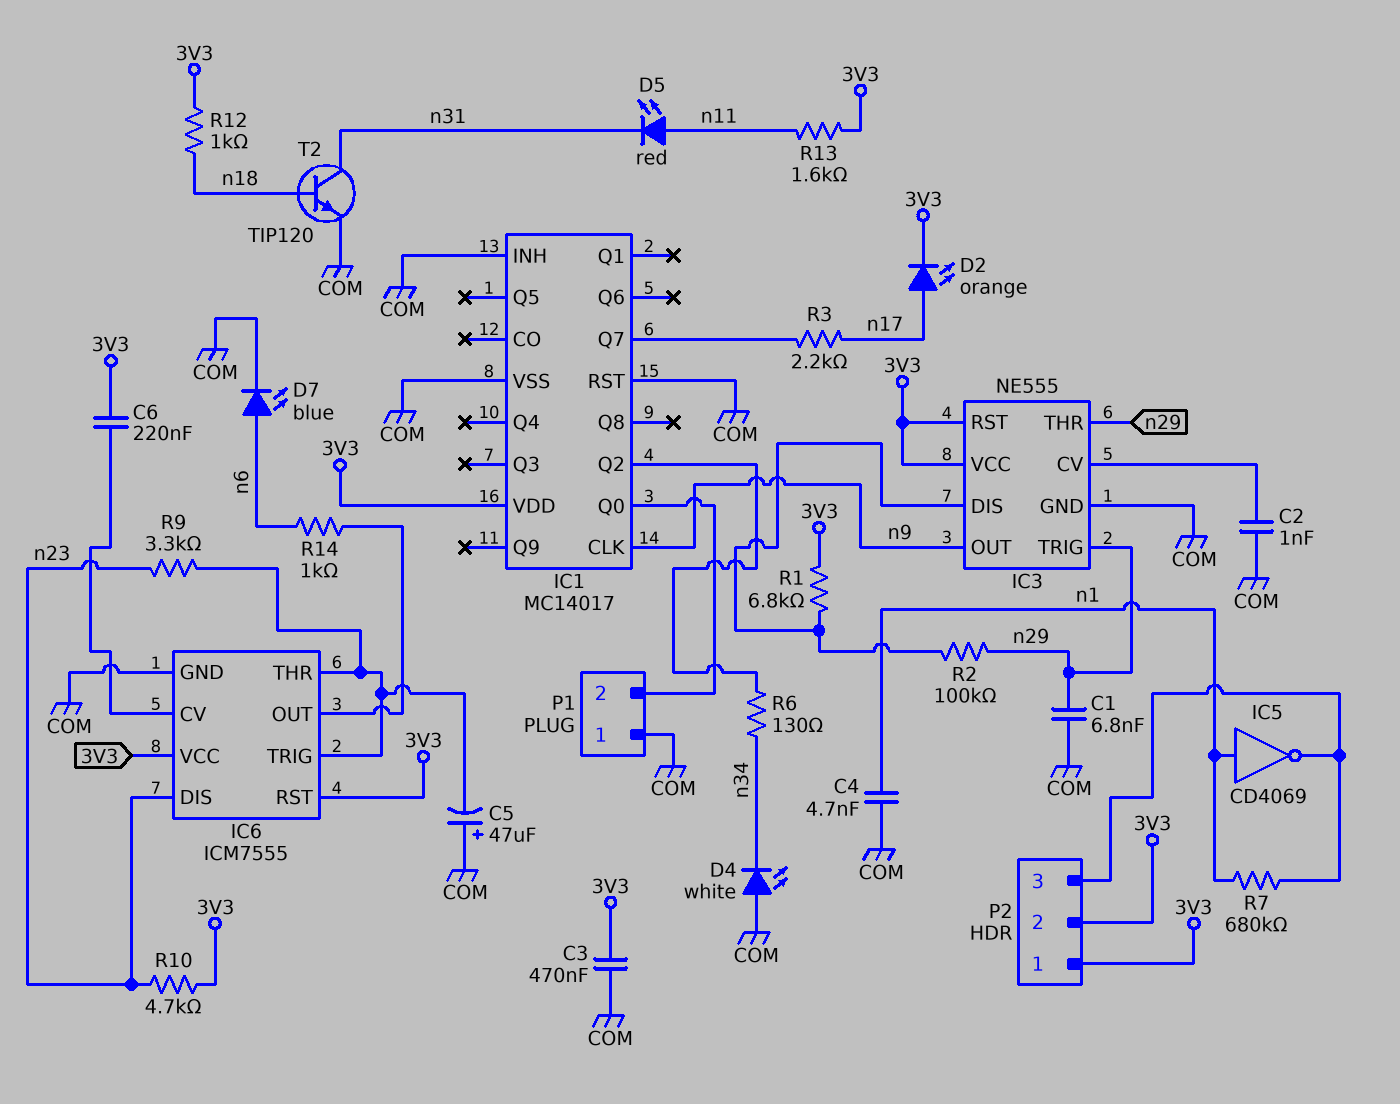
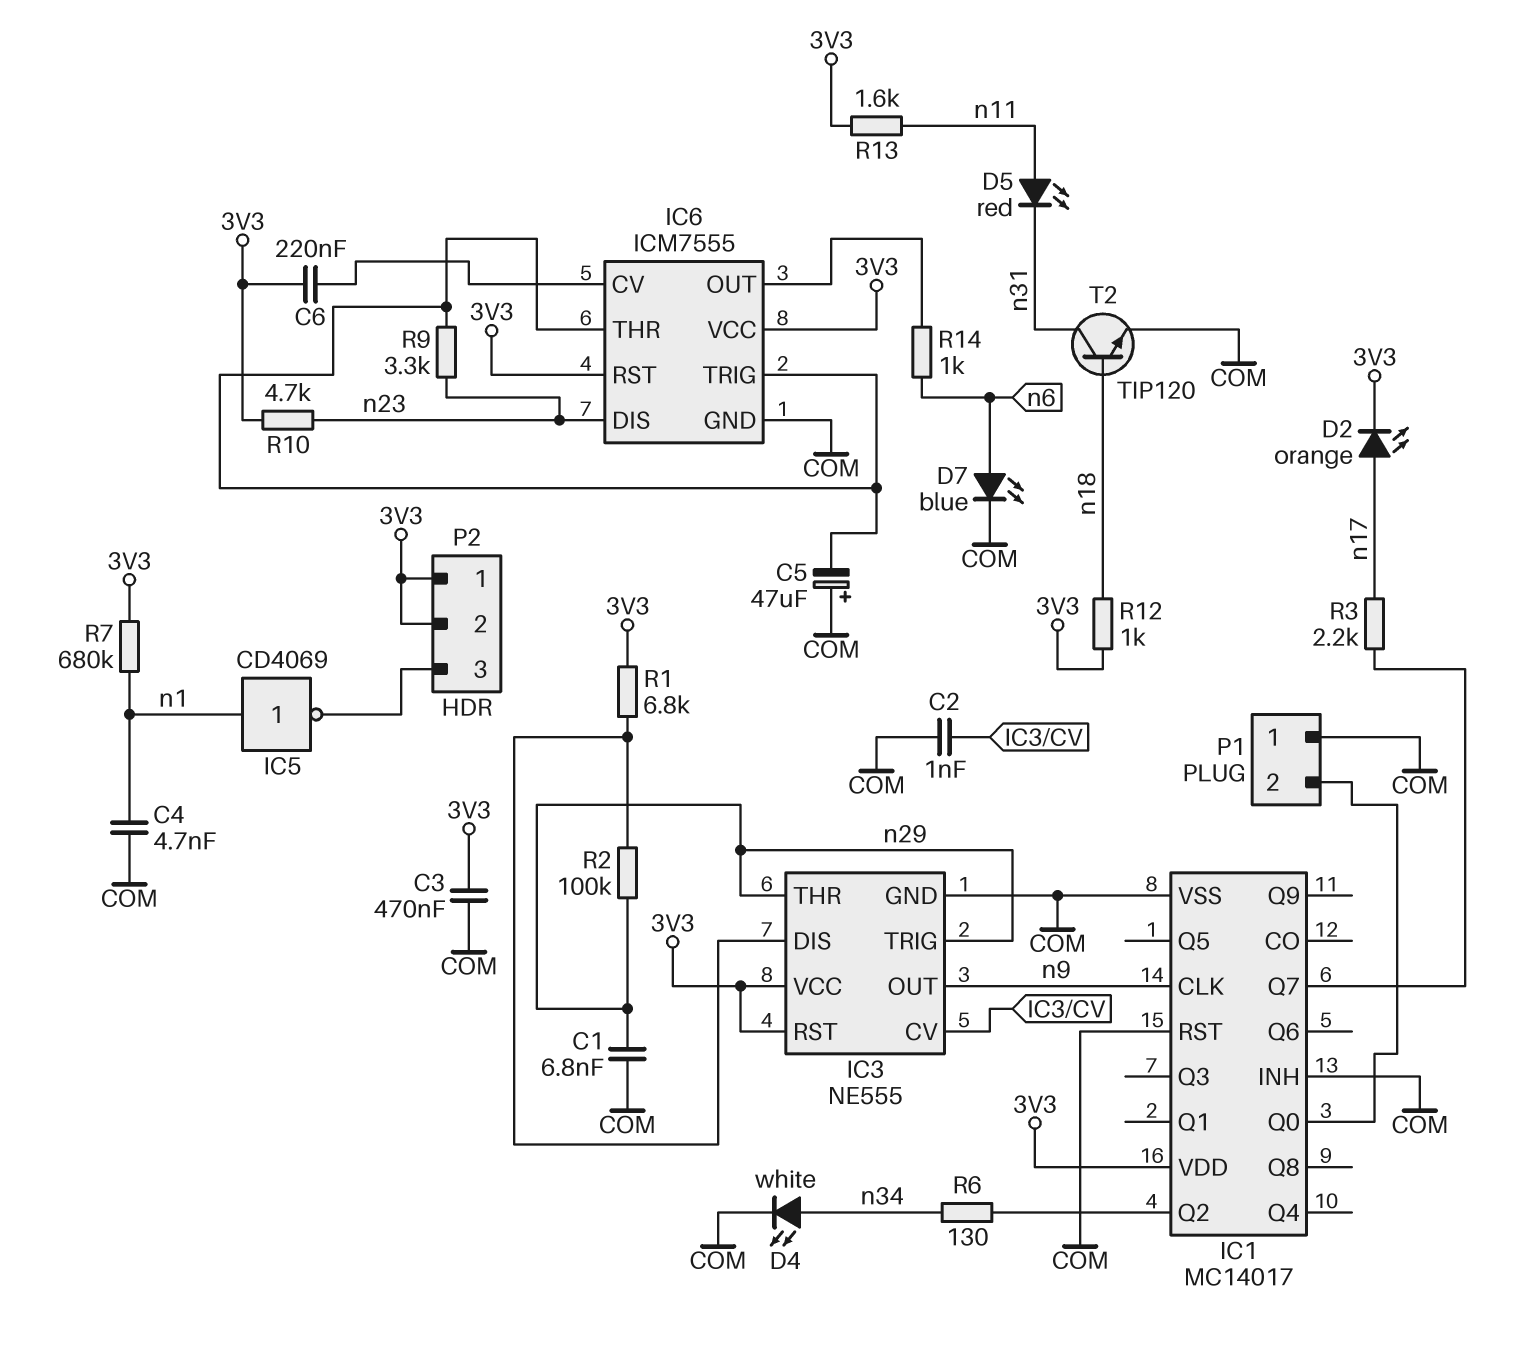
D4: LED white (A COM, K n34) -> LED white (A n34, K COM)
R7: 680k (P2/3, n1) -> 680k (3V3, n1)

